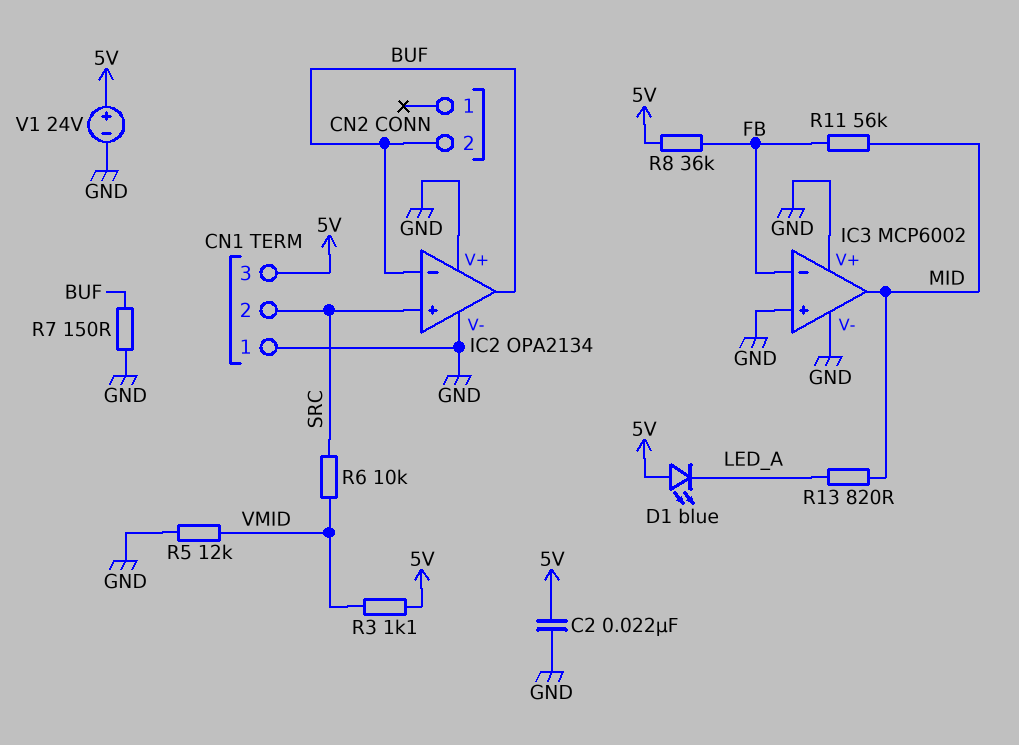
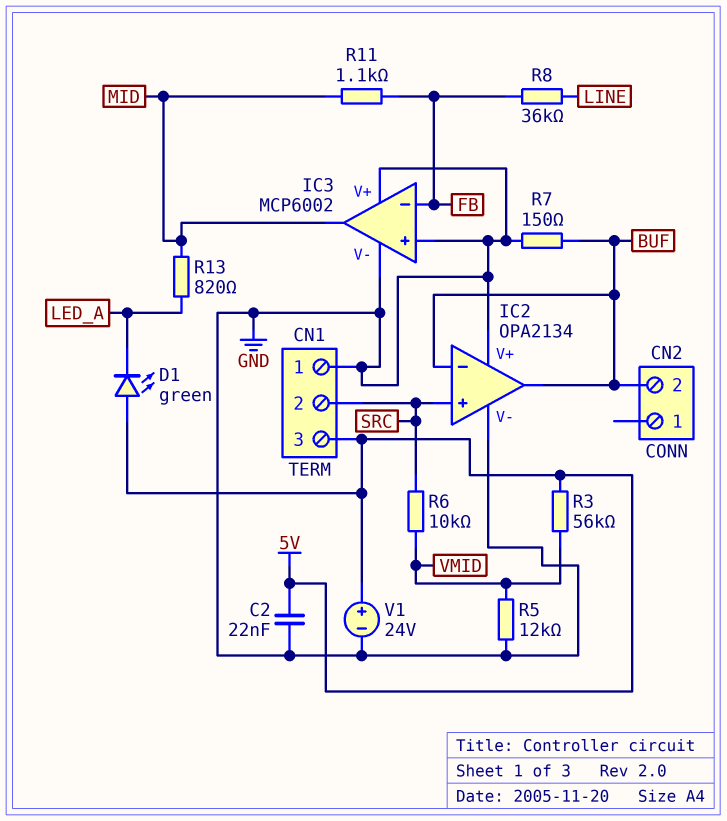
D1: LED blue (A 5V, K LED_A) -> LED green (A 5V, K LED_A)
R3: 1.1k (5V, VMID) -> 56k (5V, VMID)
R8: 36k (5V, FB) -> 36k (FB, LINE)
R11: 56k (FB, MID) -> 1.1k (FB, MID)

